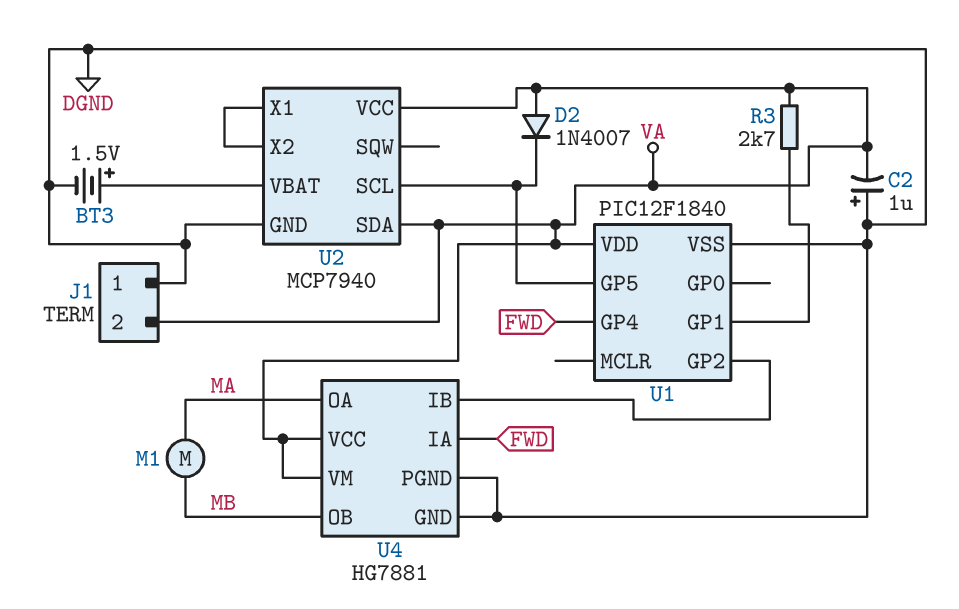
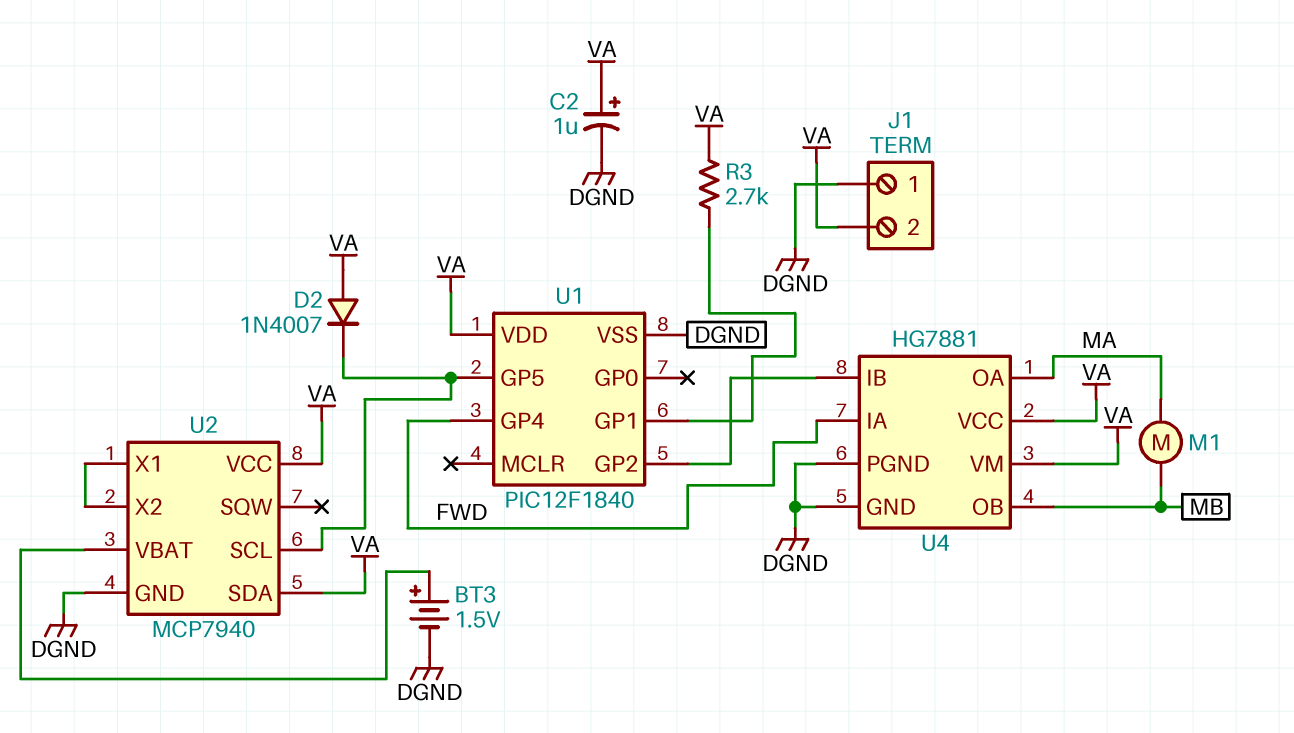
C2: 1uF (plus DGND, minus VA) -> 1uF (plus VA, minus DGND)

